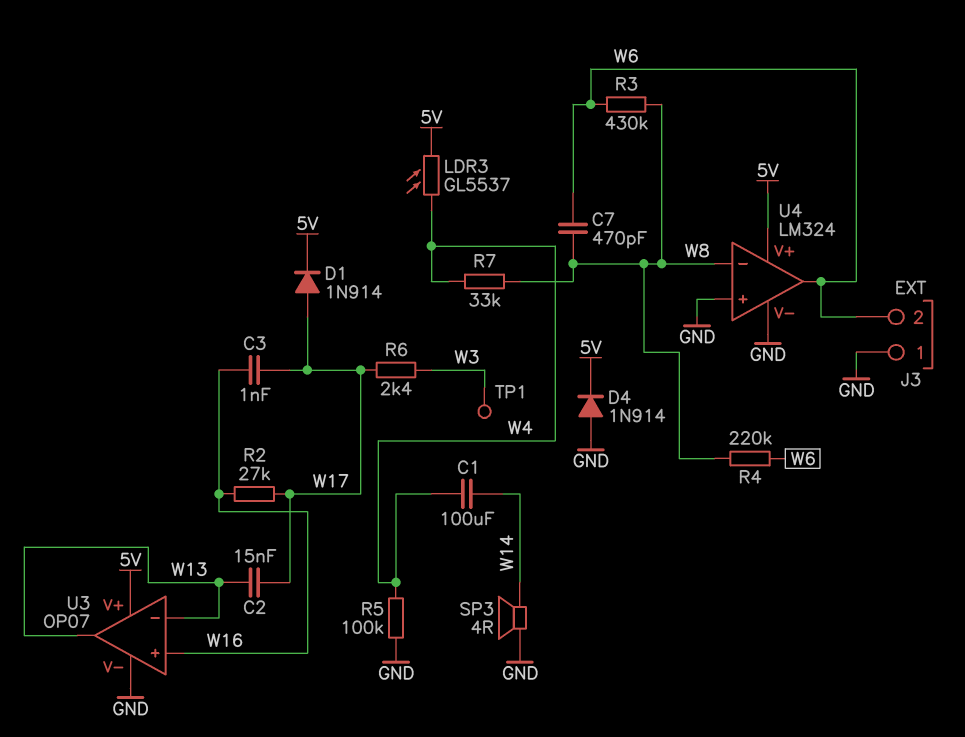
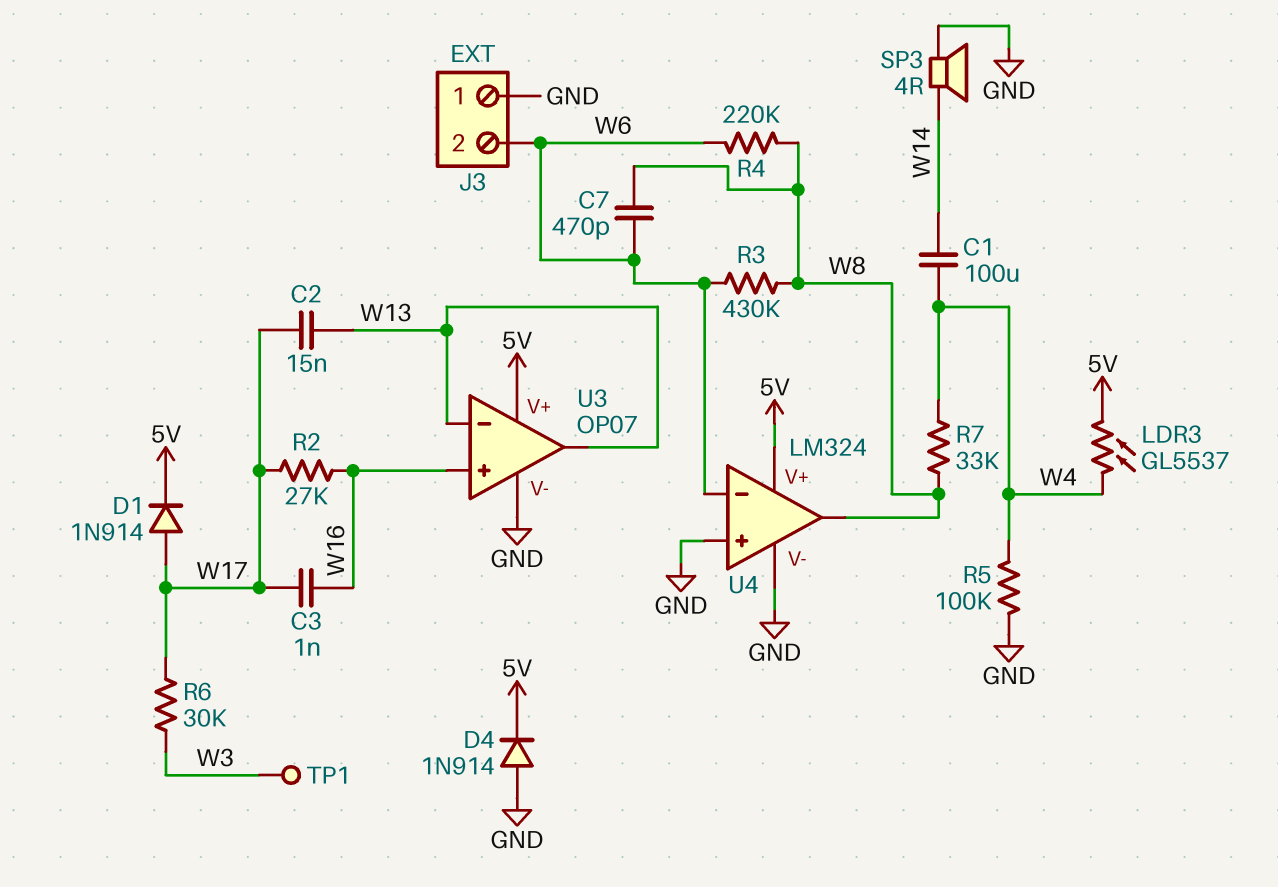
R6: 2.4k (W3, W17) -> 30k (W3, W17)
U4 pin in-: W8 -> W6
U4 pin out: W6 -> W8

